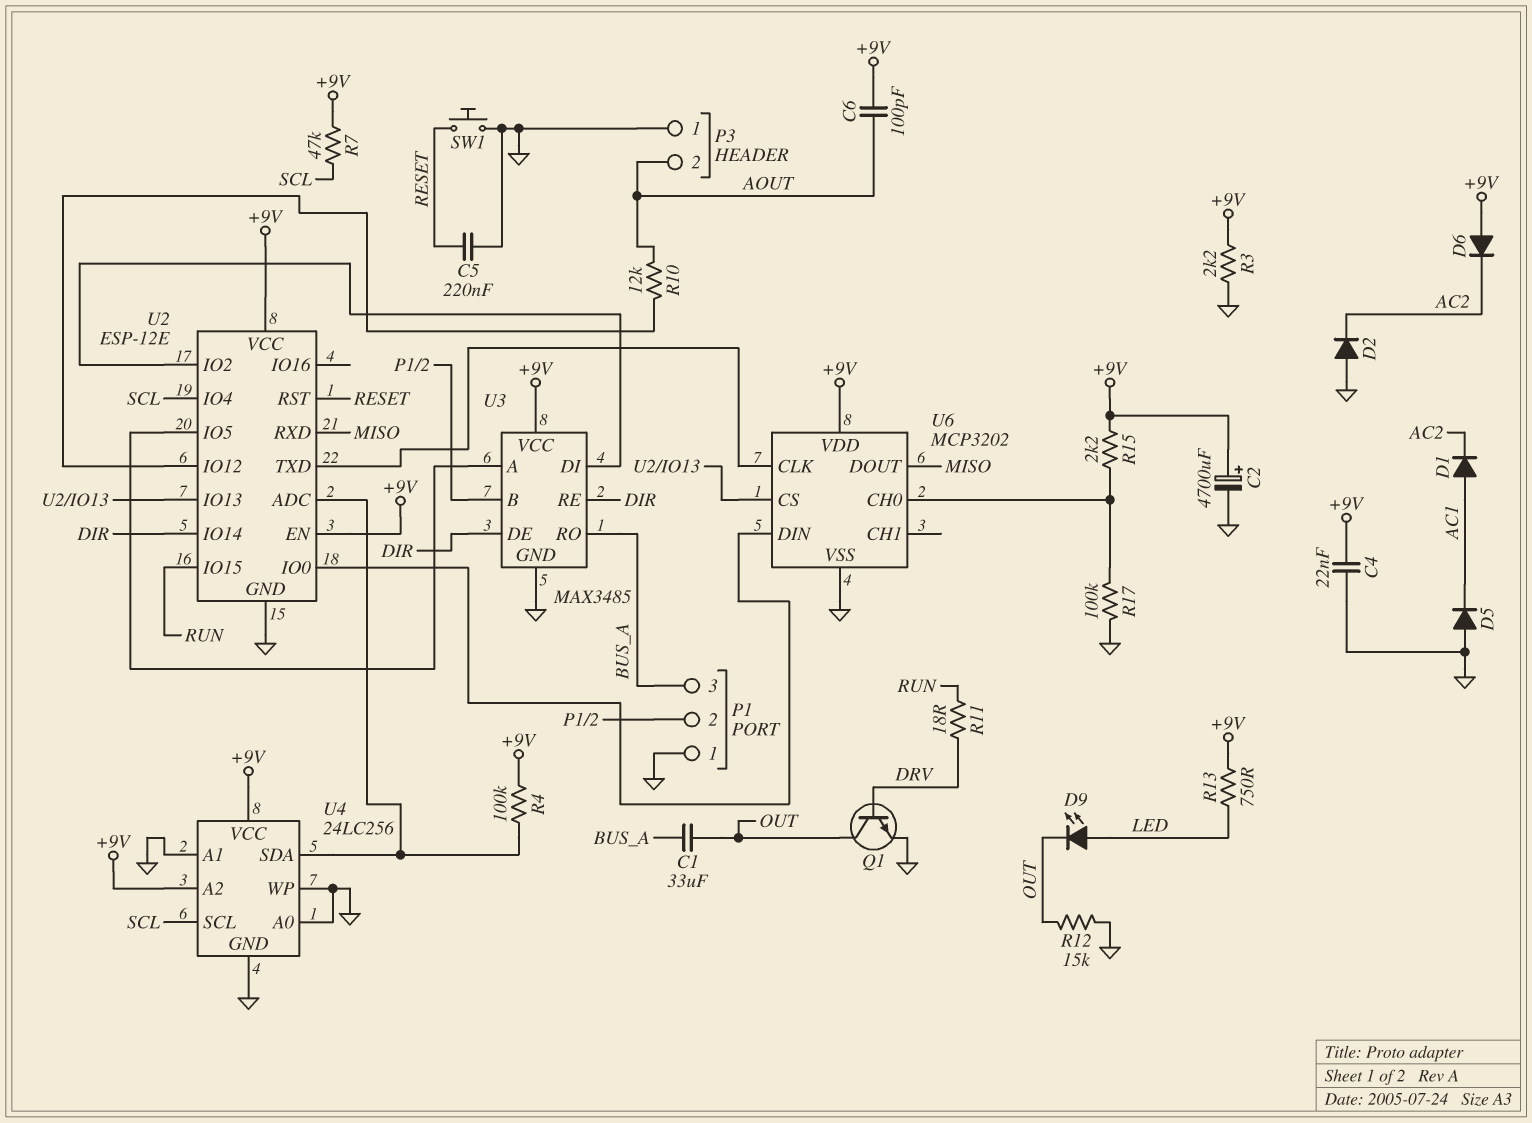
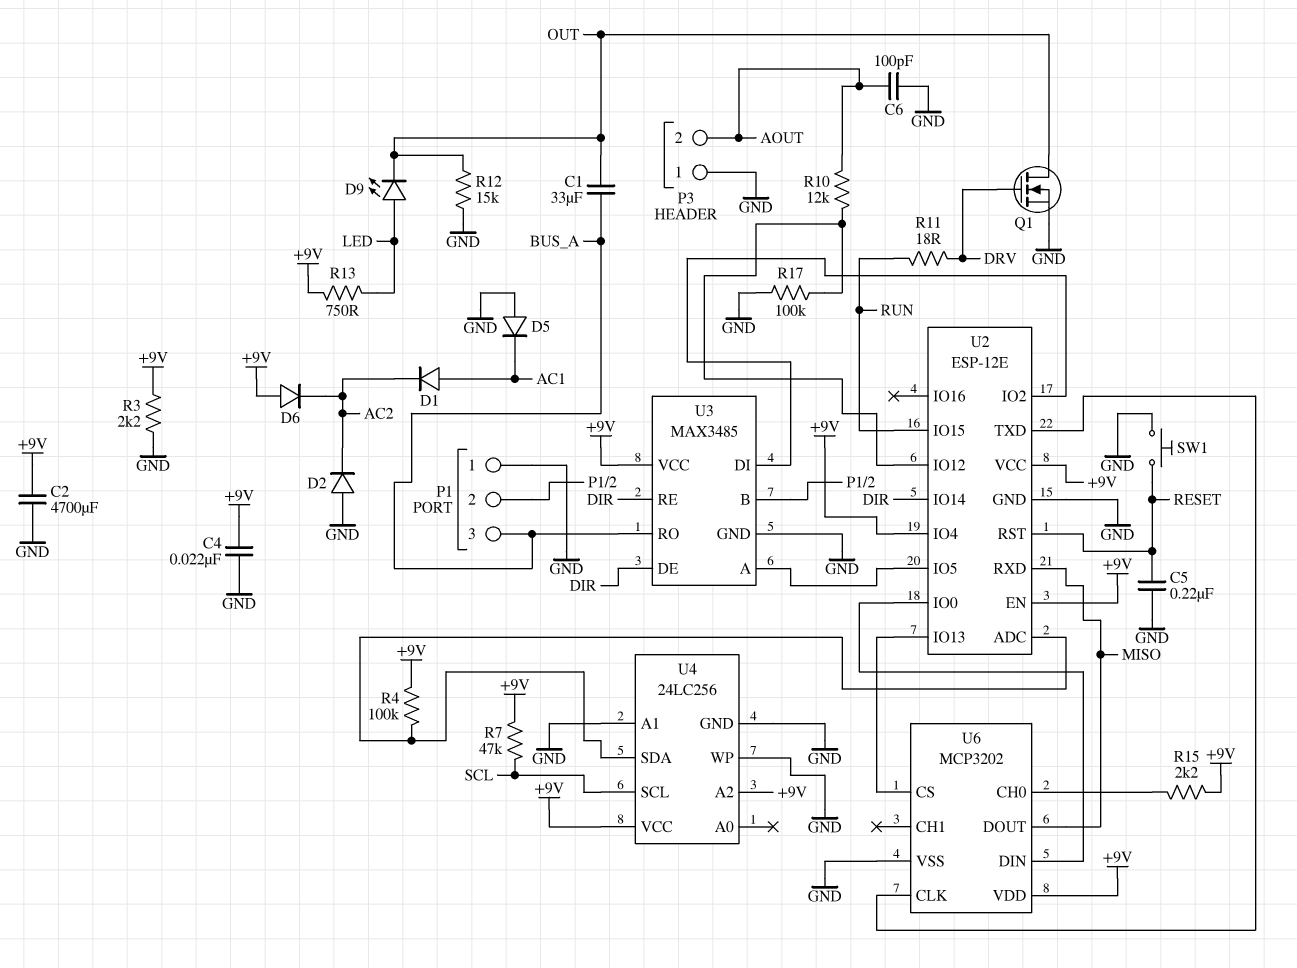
C2: 4700uF (plus +9V, minus GND) -> 4700uF (+9V, GND)
C6: 100pF (+9V, AOUT) -> 100pF (AOUT, GND)
Q1: NPN (B DRV, C OUT, E GND) -> NMOS (G DRV, D OUT, S GND)
R17: 100k (GND, U6/CH0) -> 100k (GND, U2/IO12)
U2 pin IO4: SCL -> +9V
U4 pin A0: GND -> none

